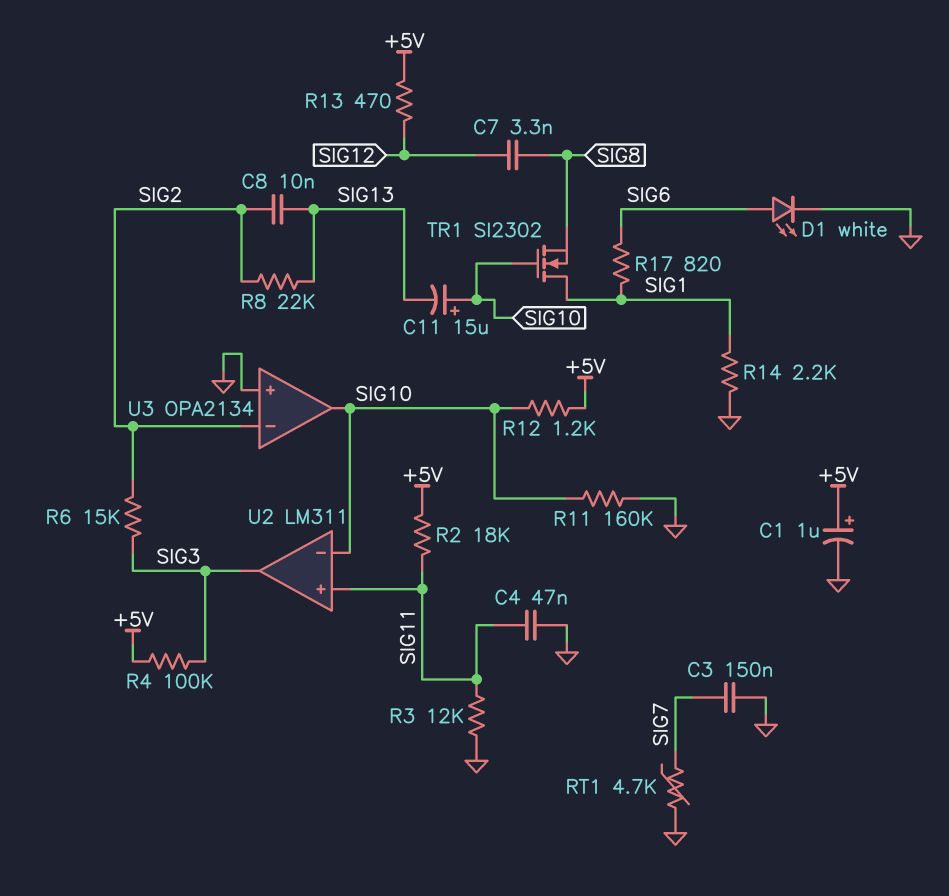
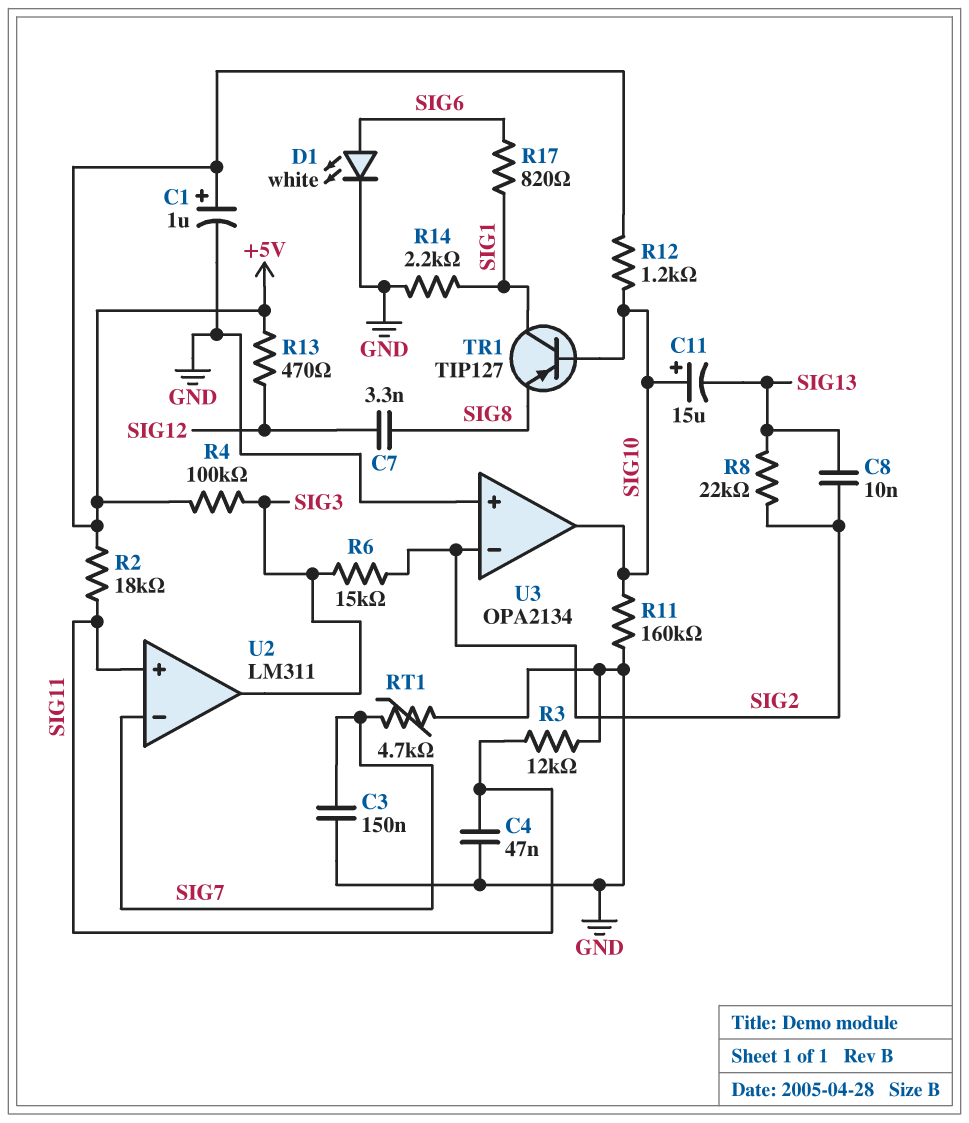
TR1: NMOS SI2302 (G SIG10, D SIG1, S SIG8) -> PNP TIP127 (B SIG10, C SIG1, E SIG8)
U2 pin in-: SIG10 -> SIG7

